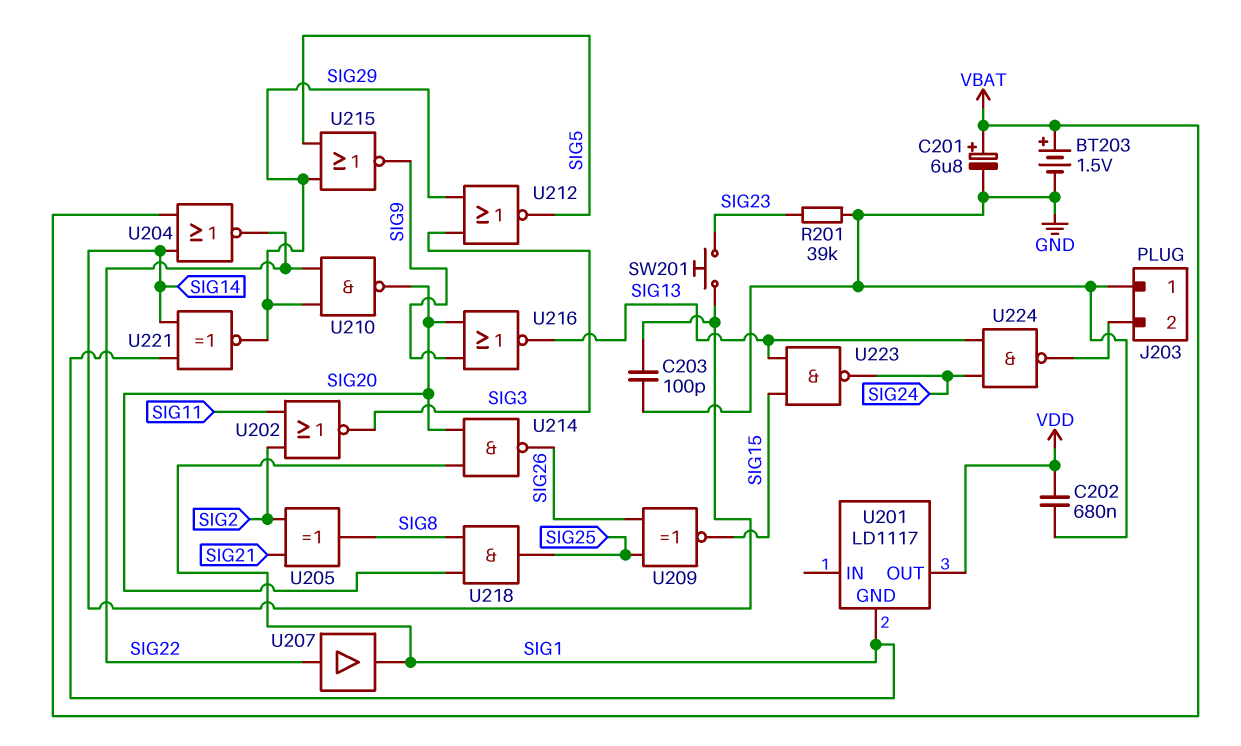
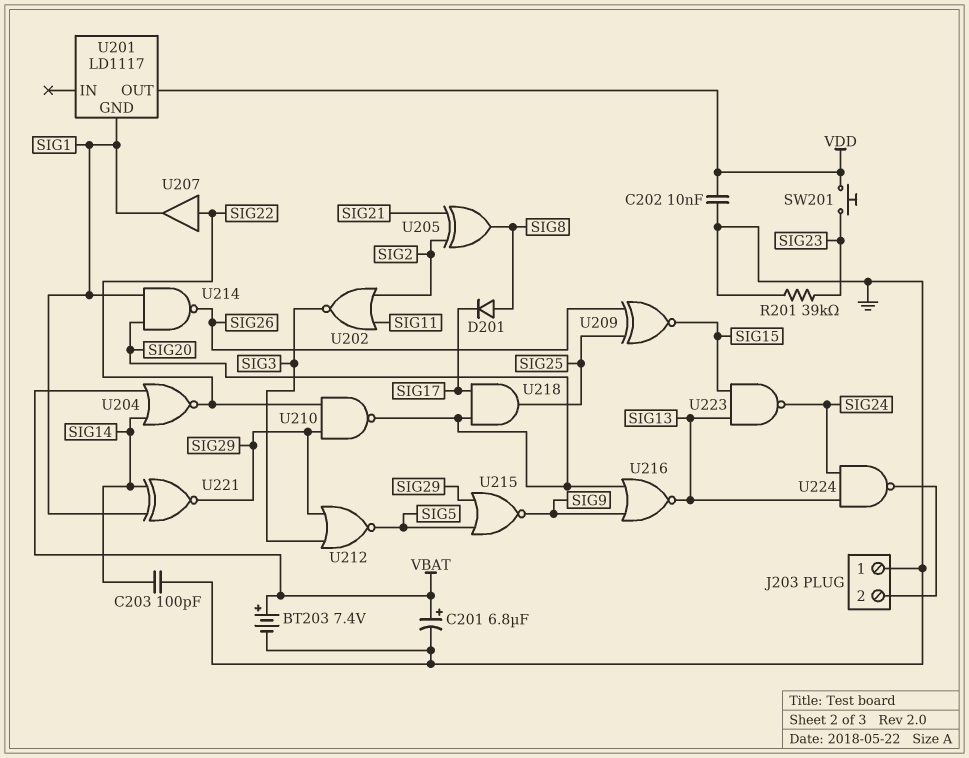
BT203: 1.5V (plus VBAT, minus GND) -> 7.4V (plus VBAT, minus GND)
C202: 680nF (GND, VDD) -> 10nF (GND, VDD)
D201: none -> diode (A SIG8, K SIG17)
SW201: button (SIG14, SIG23) -> button (SIG23, VDD)
U218: AND (in SIG8, in SIG20, out SIG25) -> AND (in SIG17, in SIG20, out SIG25)

